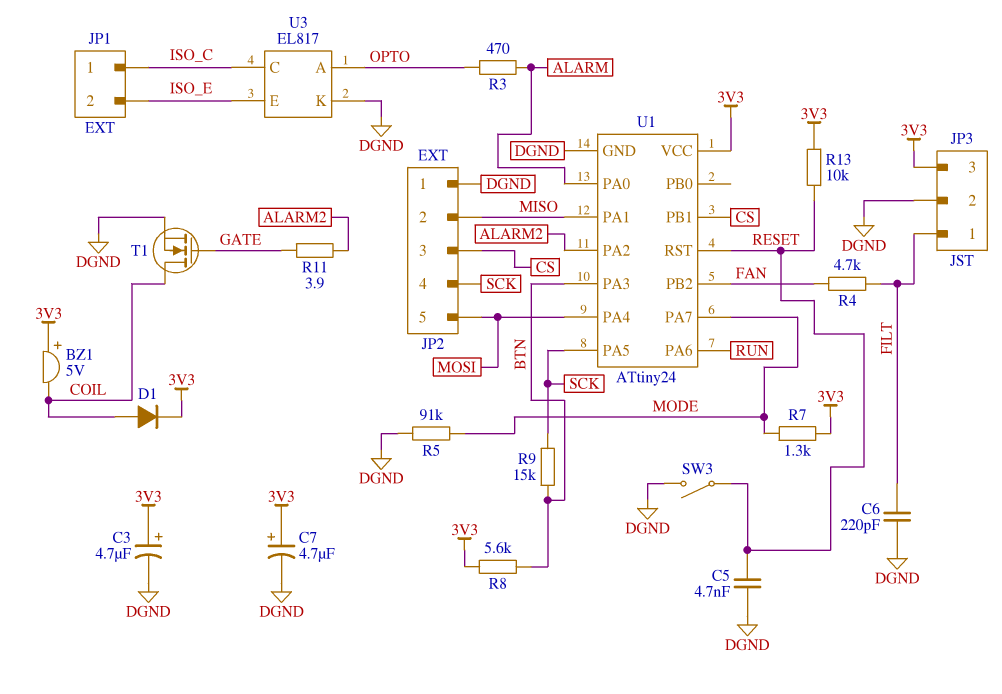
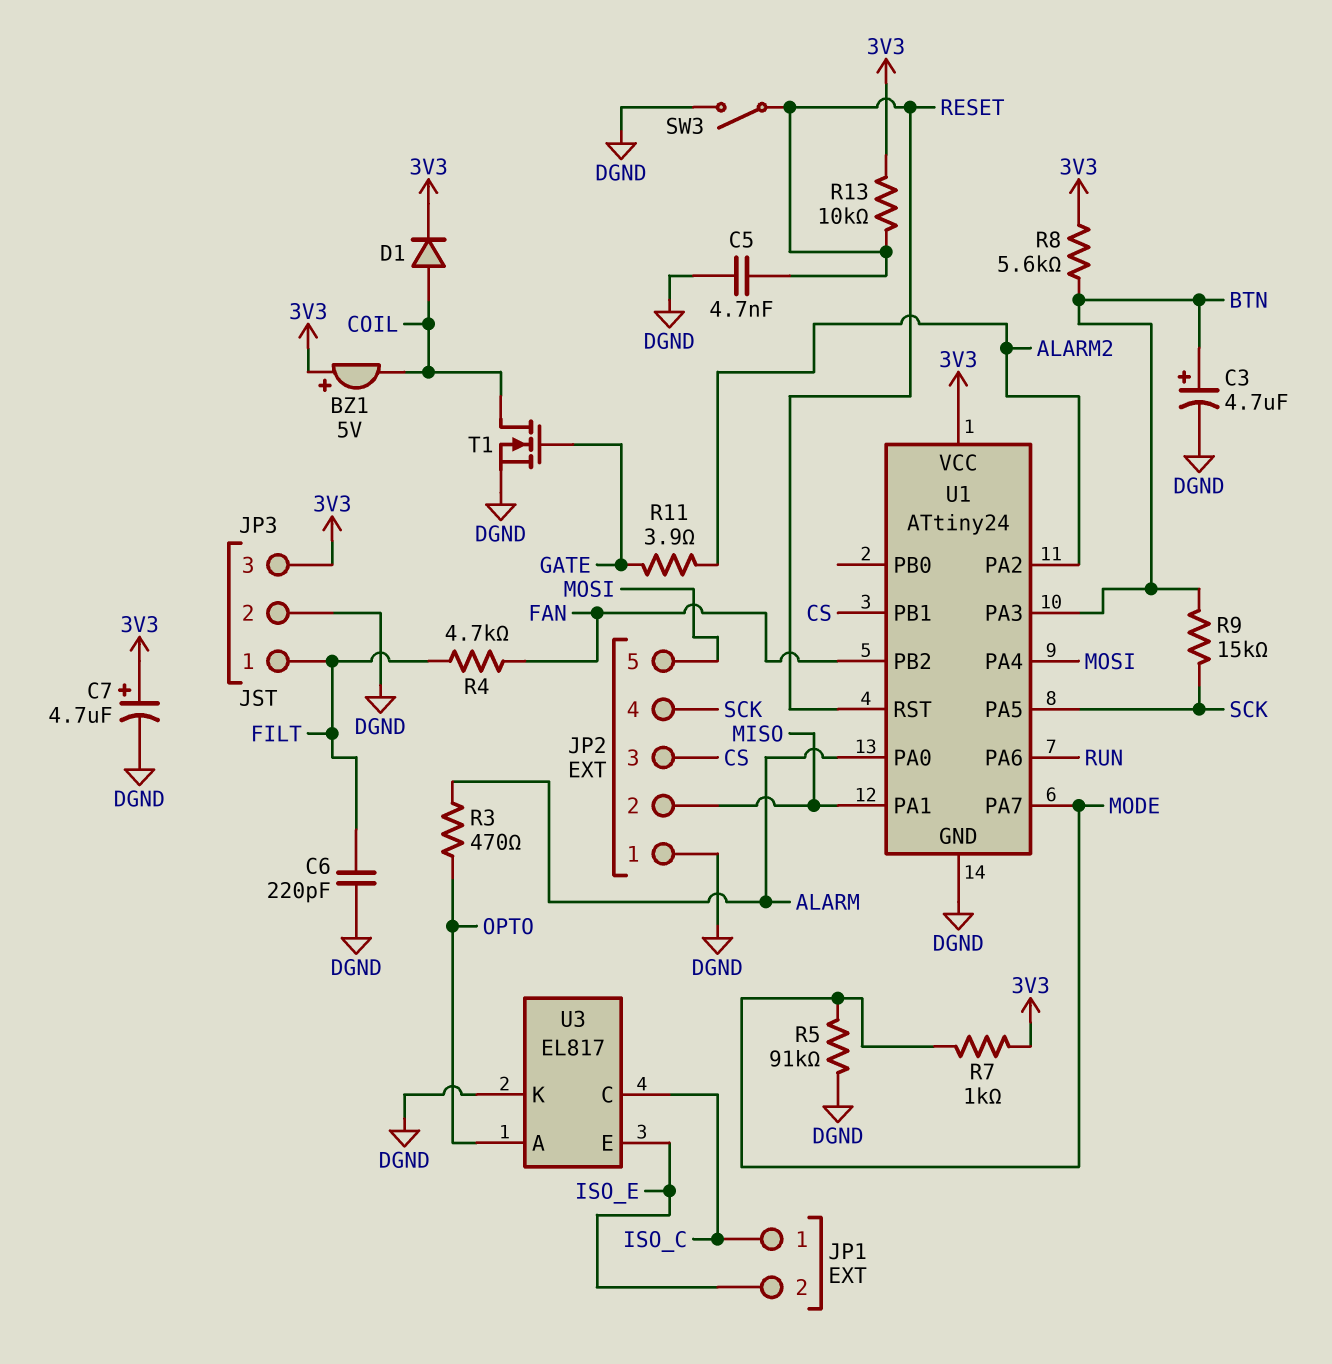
C3: 4.7uF (plus 3V3, minus DGND) -> 4.7uF (plus BTN, minus DGND)
R7: 1.3k (3V3, MODE) -> 1k (3V3, MODE)

